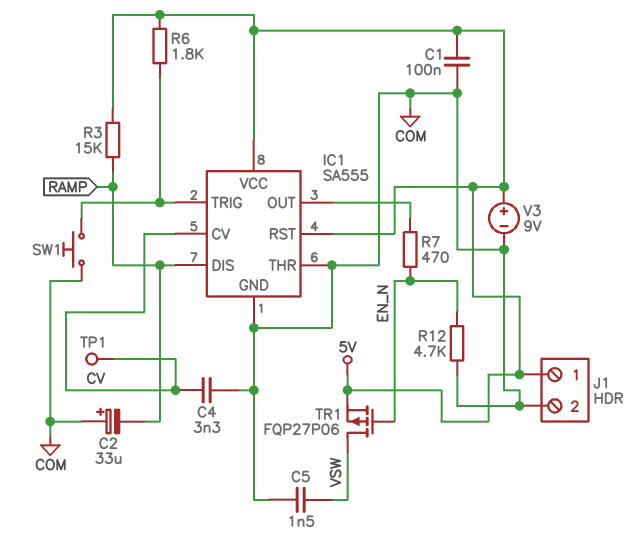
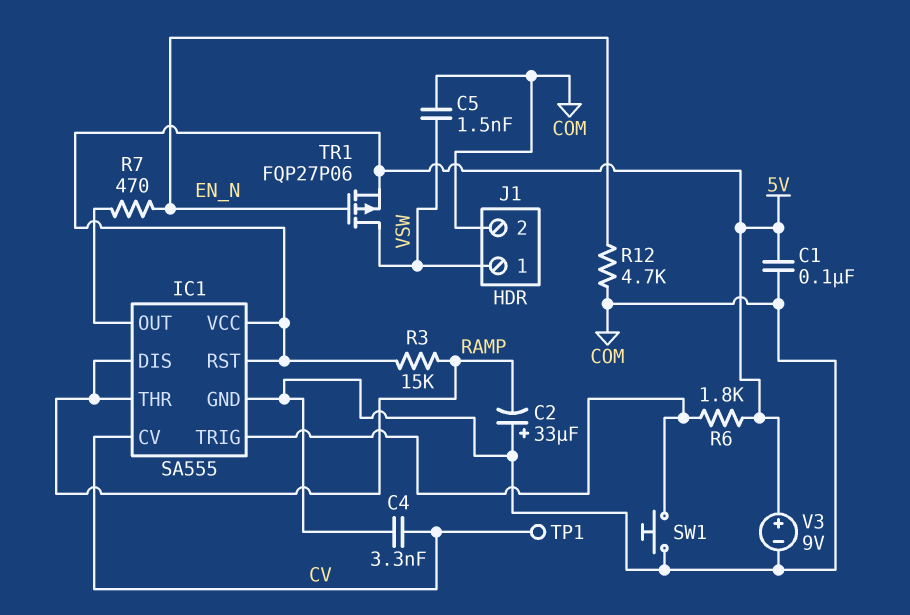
IC1 pin THR: COM -> RAMP
J1 pin 1: 5V -> VSW

